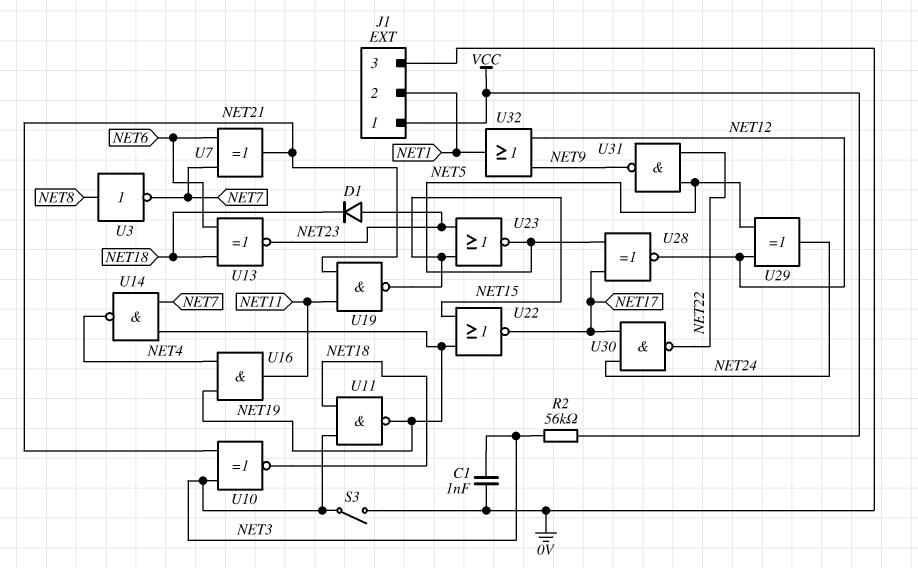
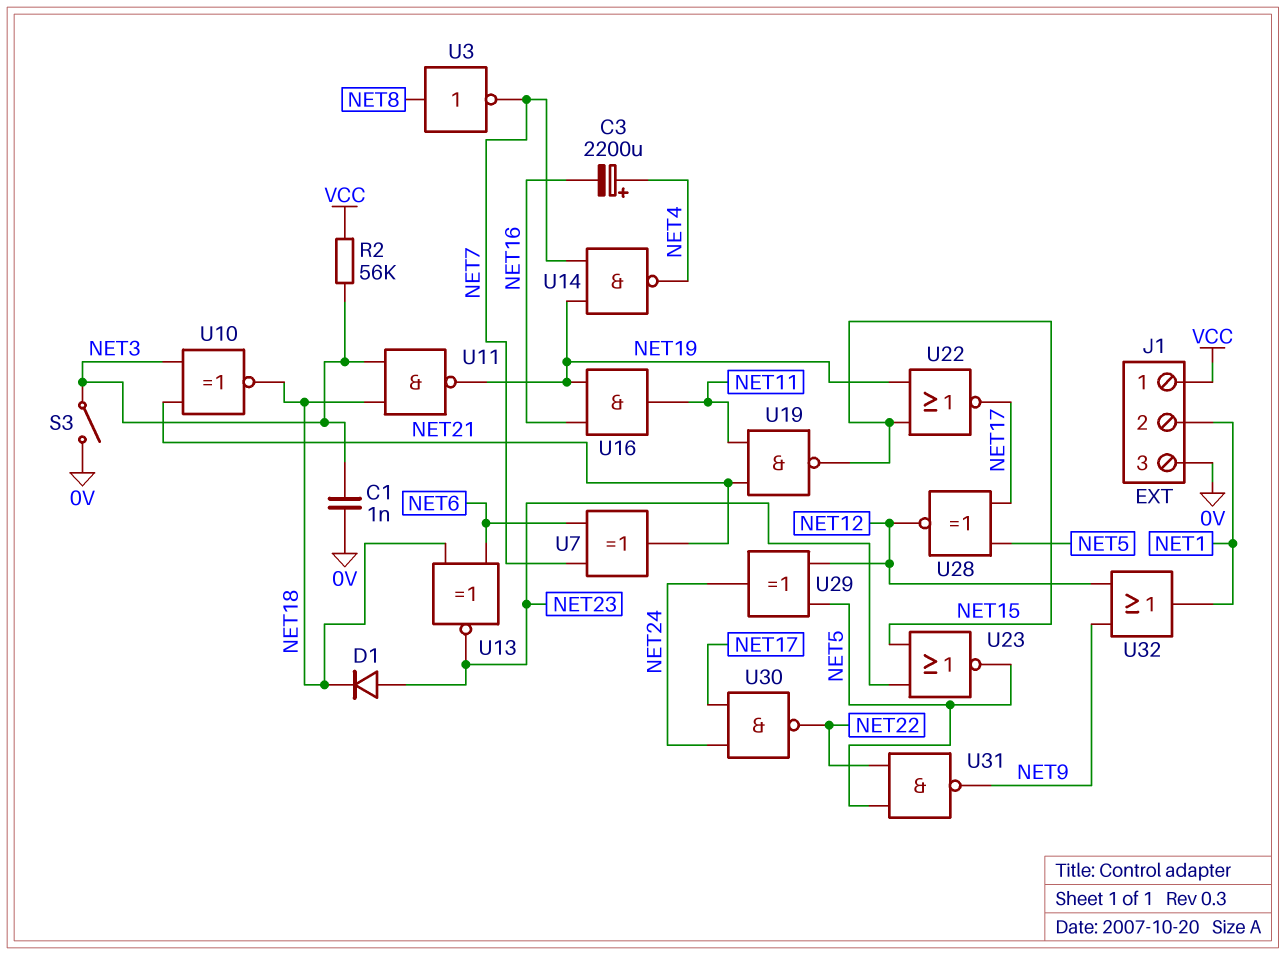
C3: none -> 2200uF (plus NET4, minus NET16)
U16: AND (in NET4, in NET19, out NET11) -> AND (in NET16, in NET19, out NET11)

